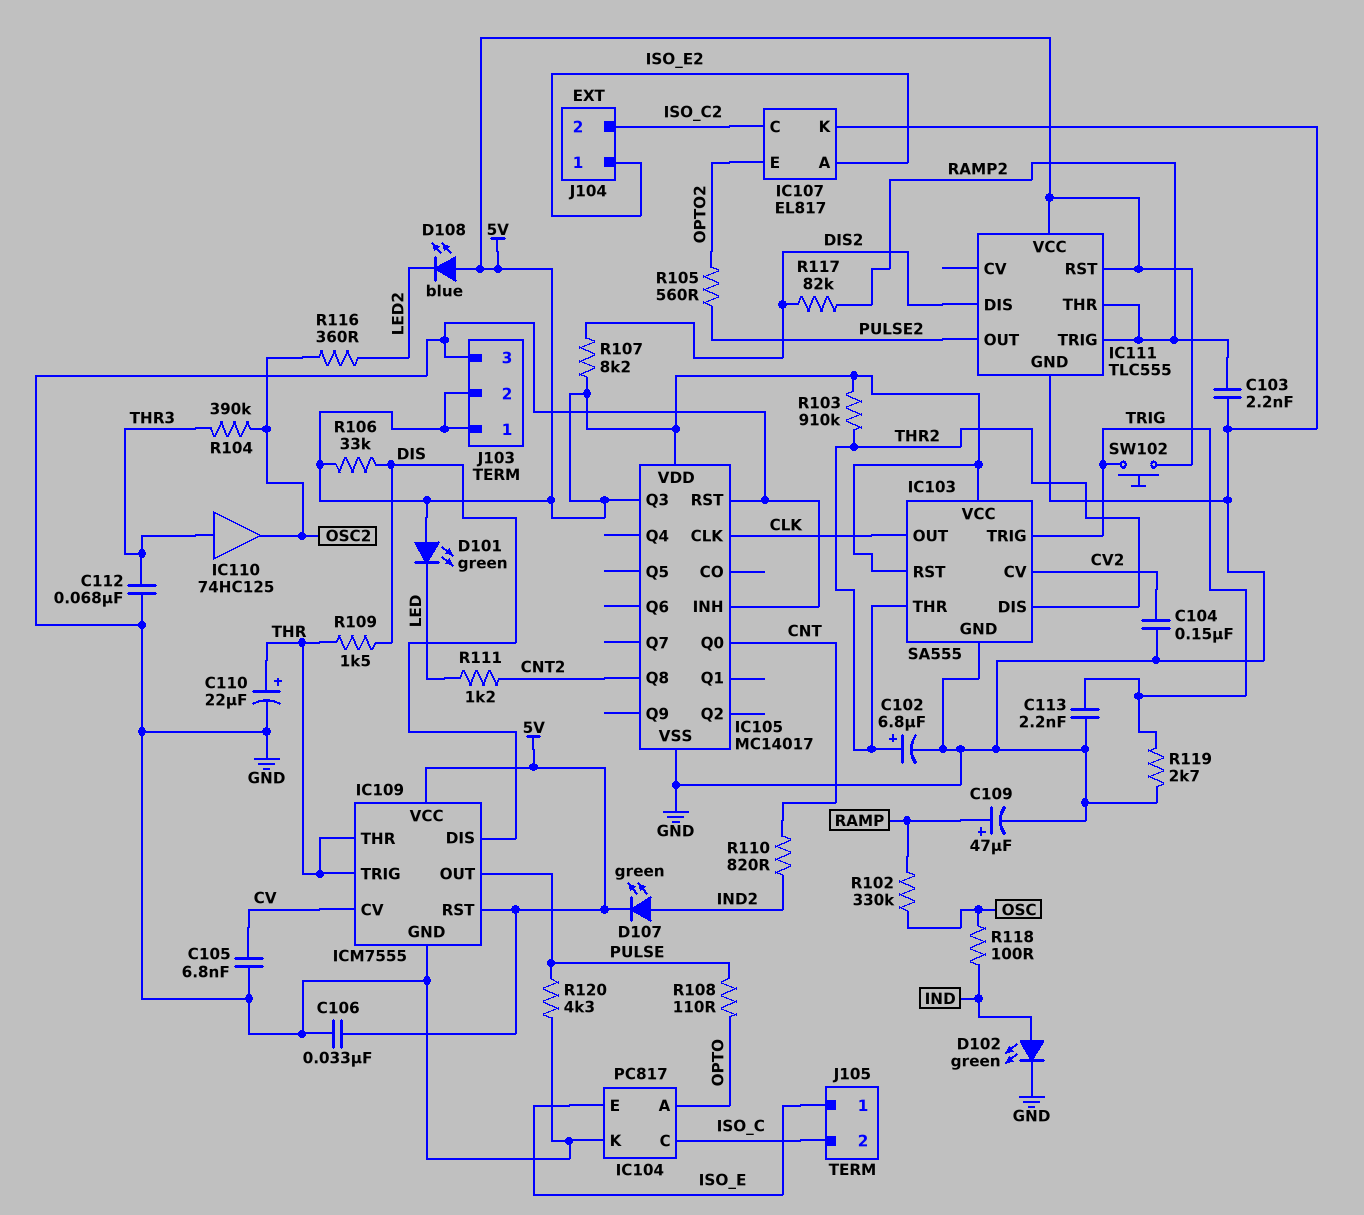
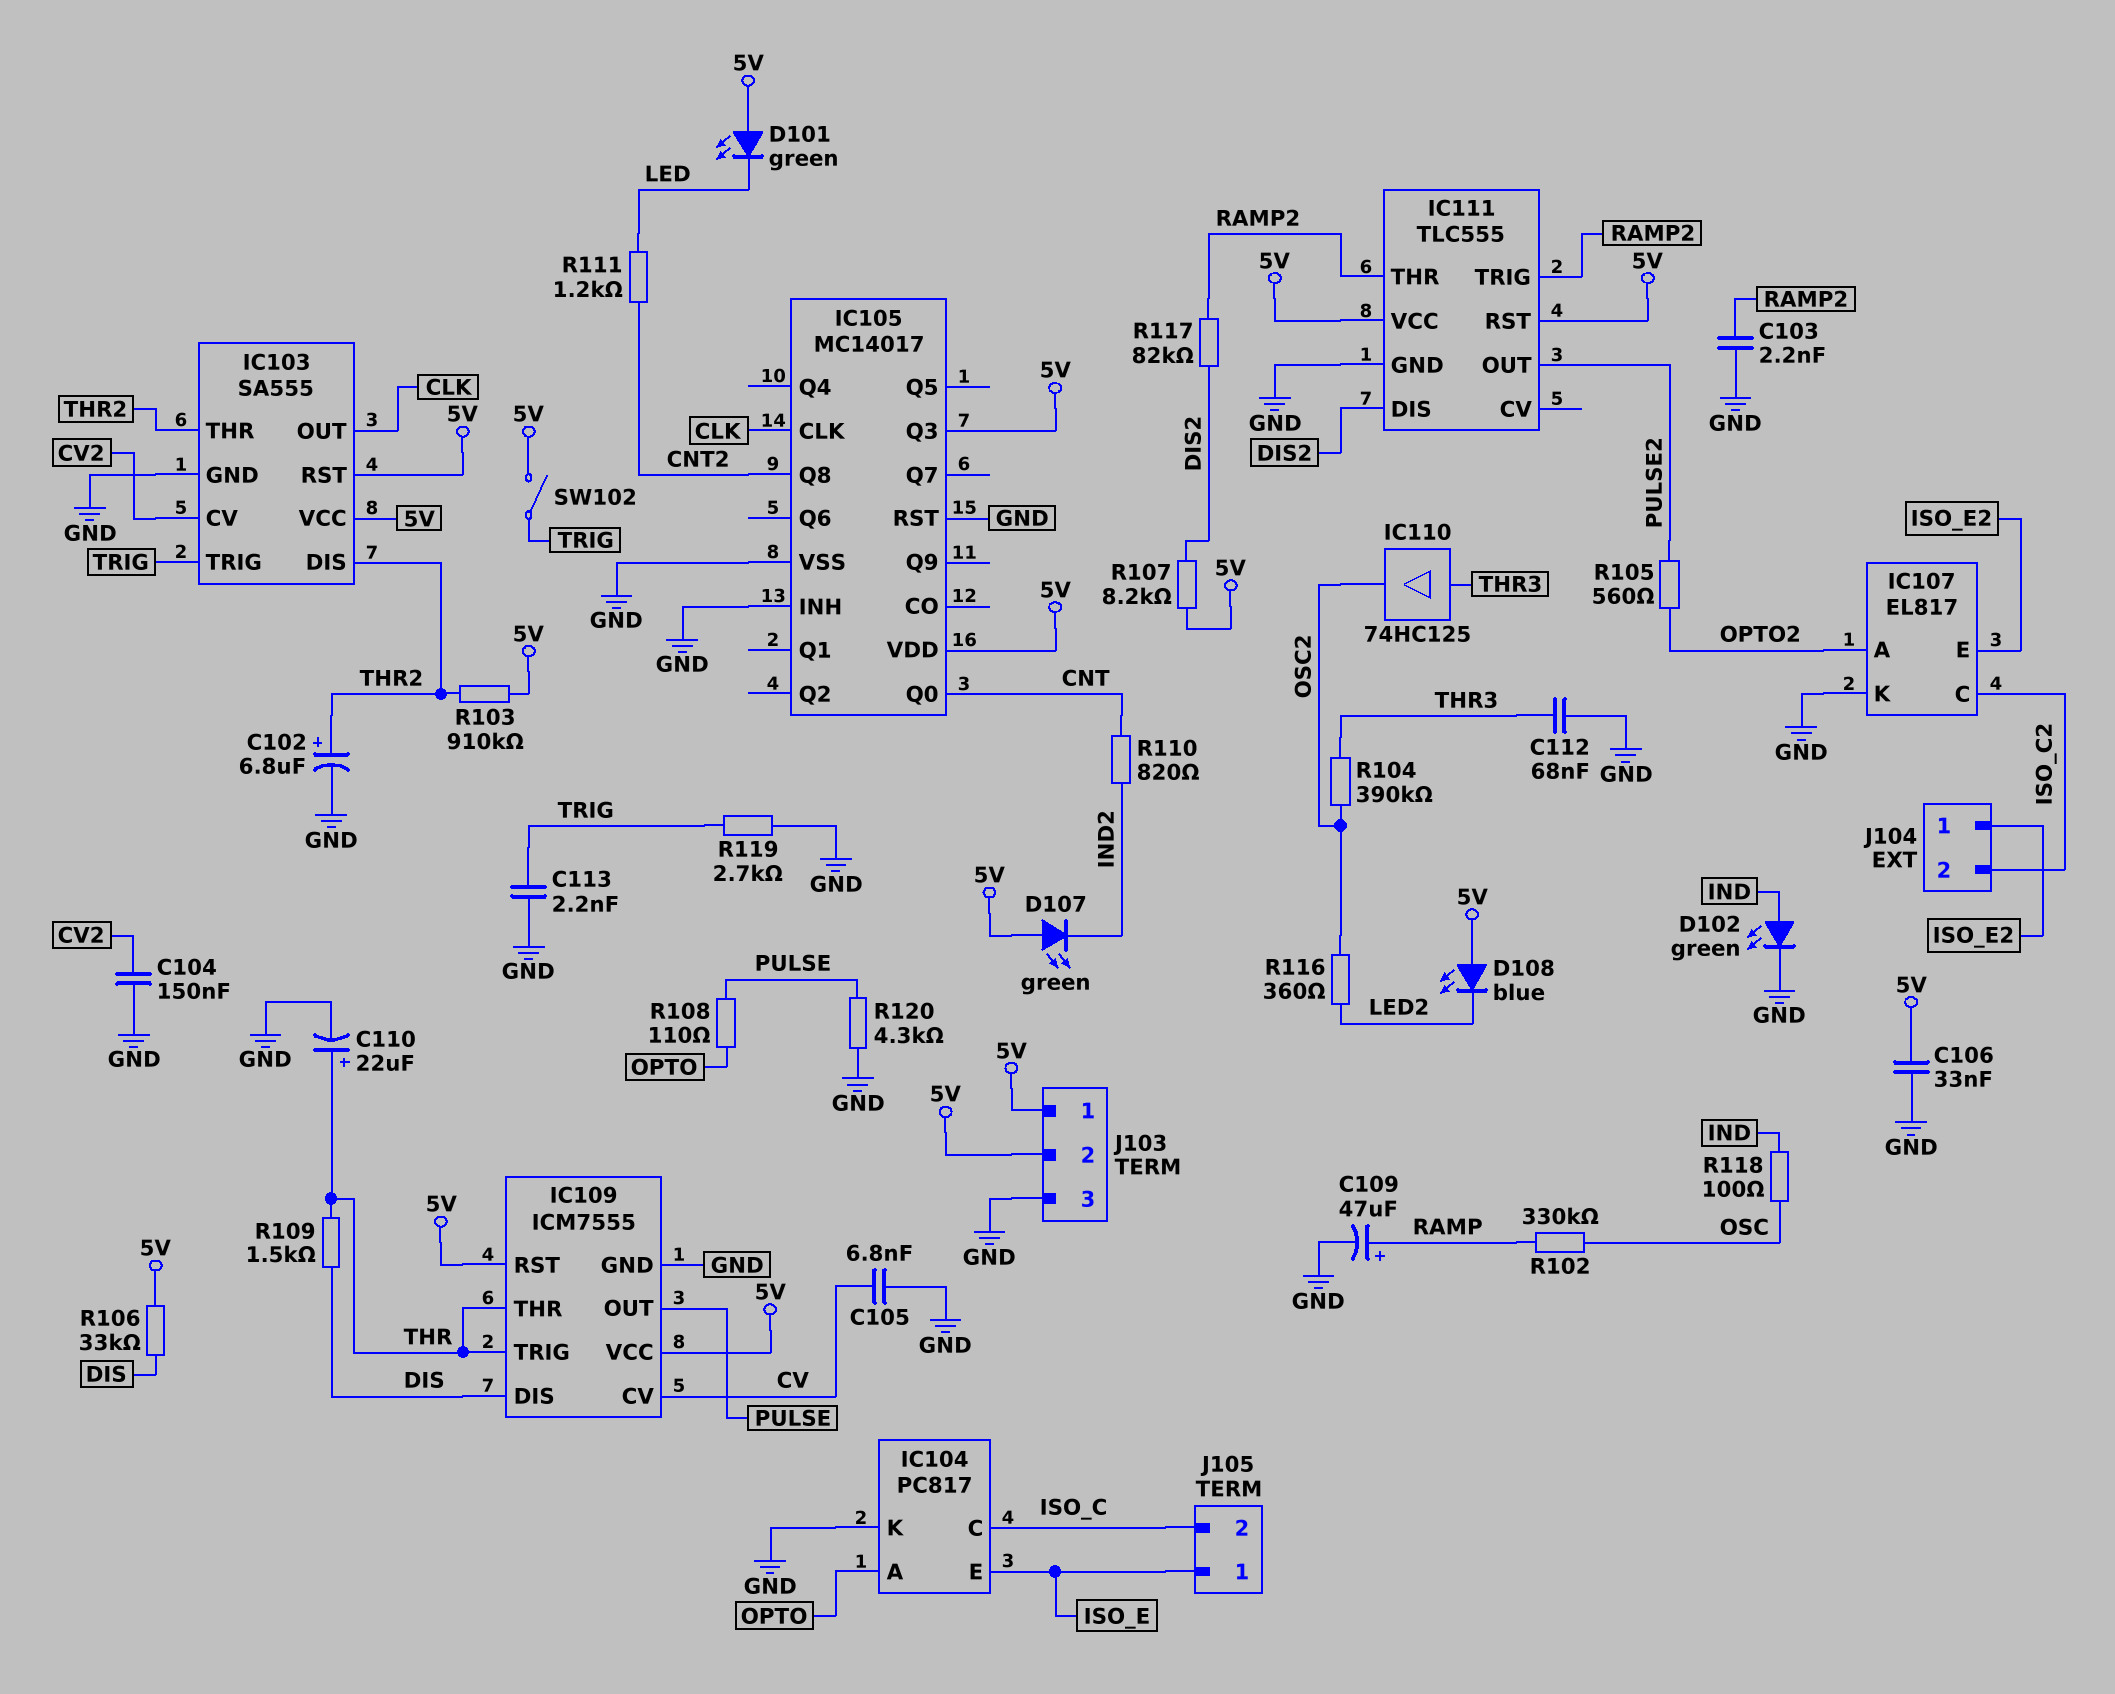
D107: LED green (A IND2, K 5V) -> LED green (A 5V, K IND2)
IC107 pin A: ISO_E2 -> OPTO2
IC107 pin E: OPTO2 -> ISO_E2
SW102: button (5V, TRIG) -> switch (5V, TRIG)

